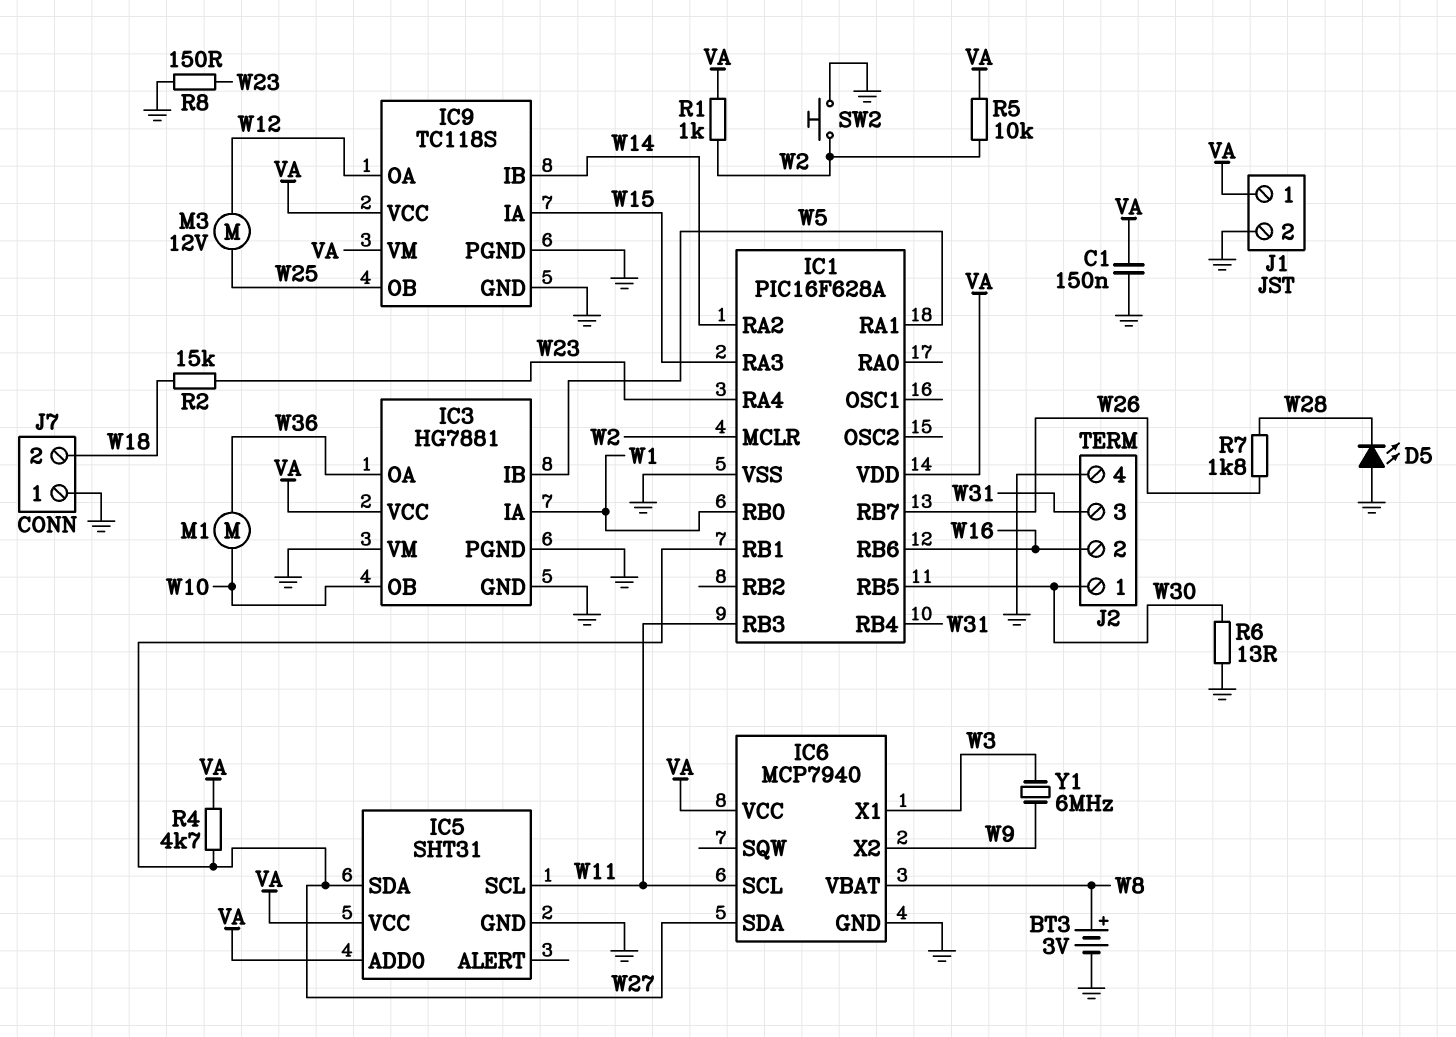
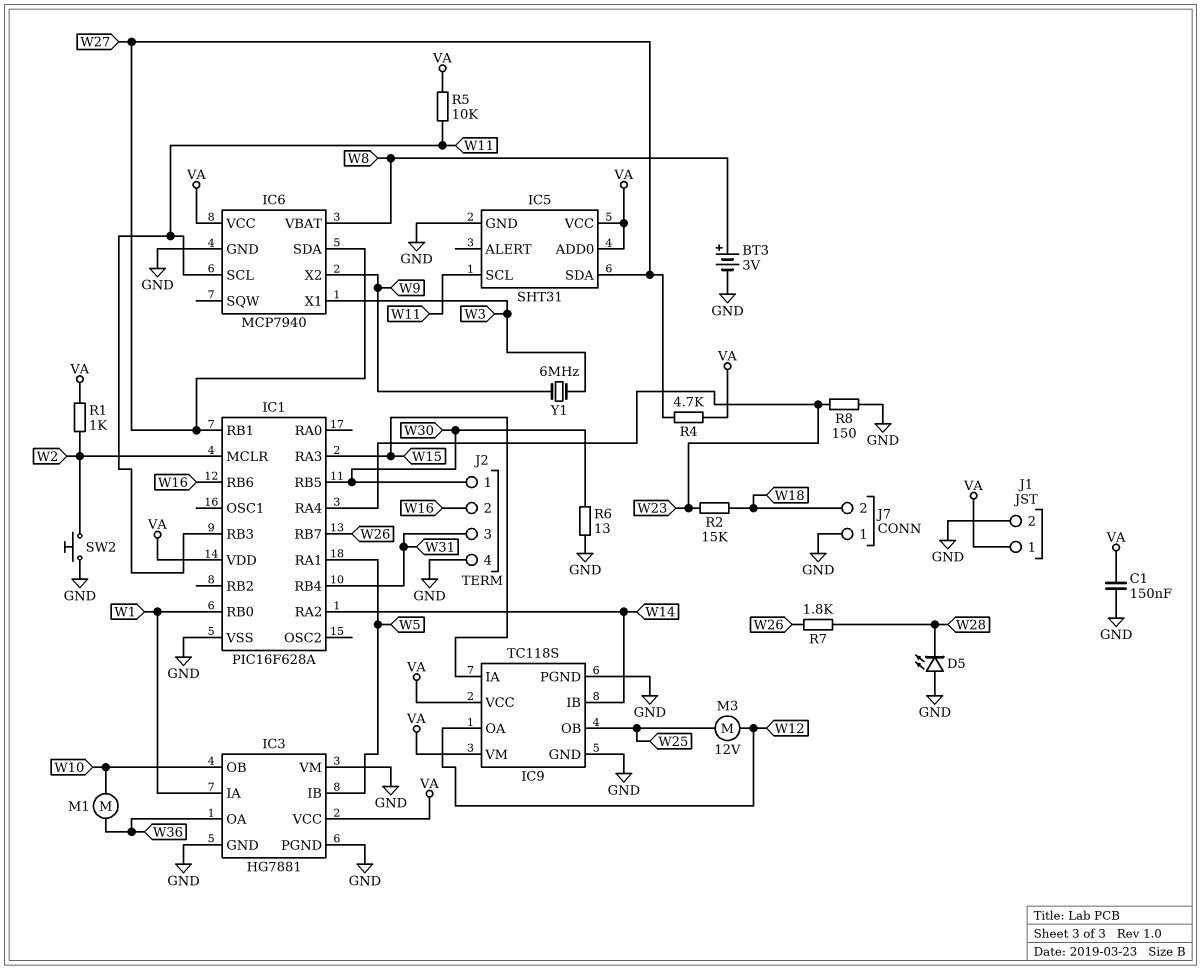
R5: 10k (VA, W2) -> 10k (VA, W11)

